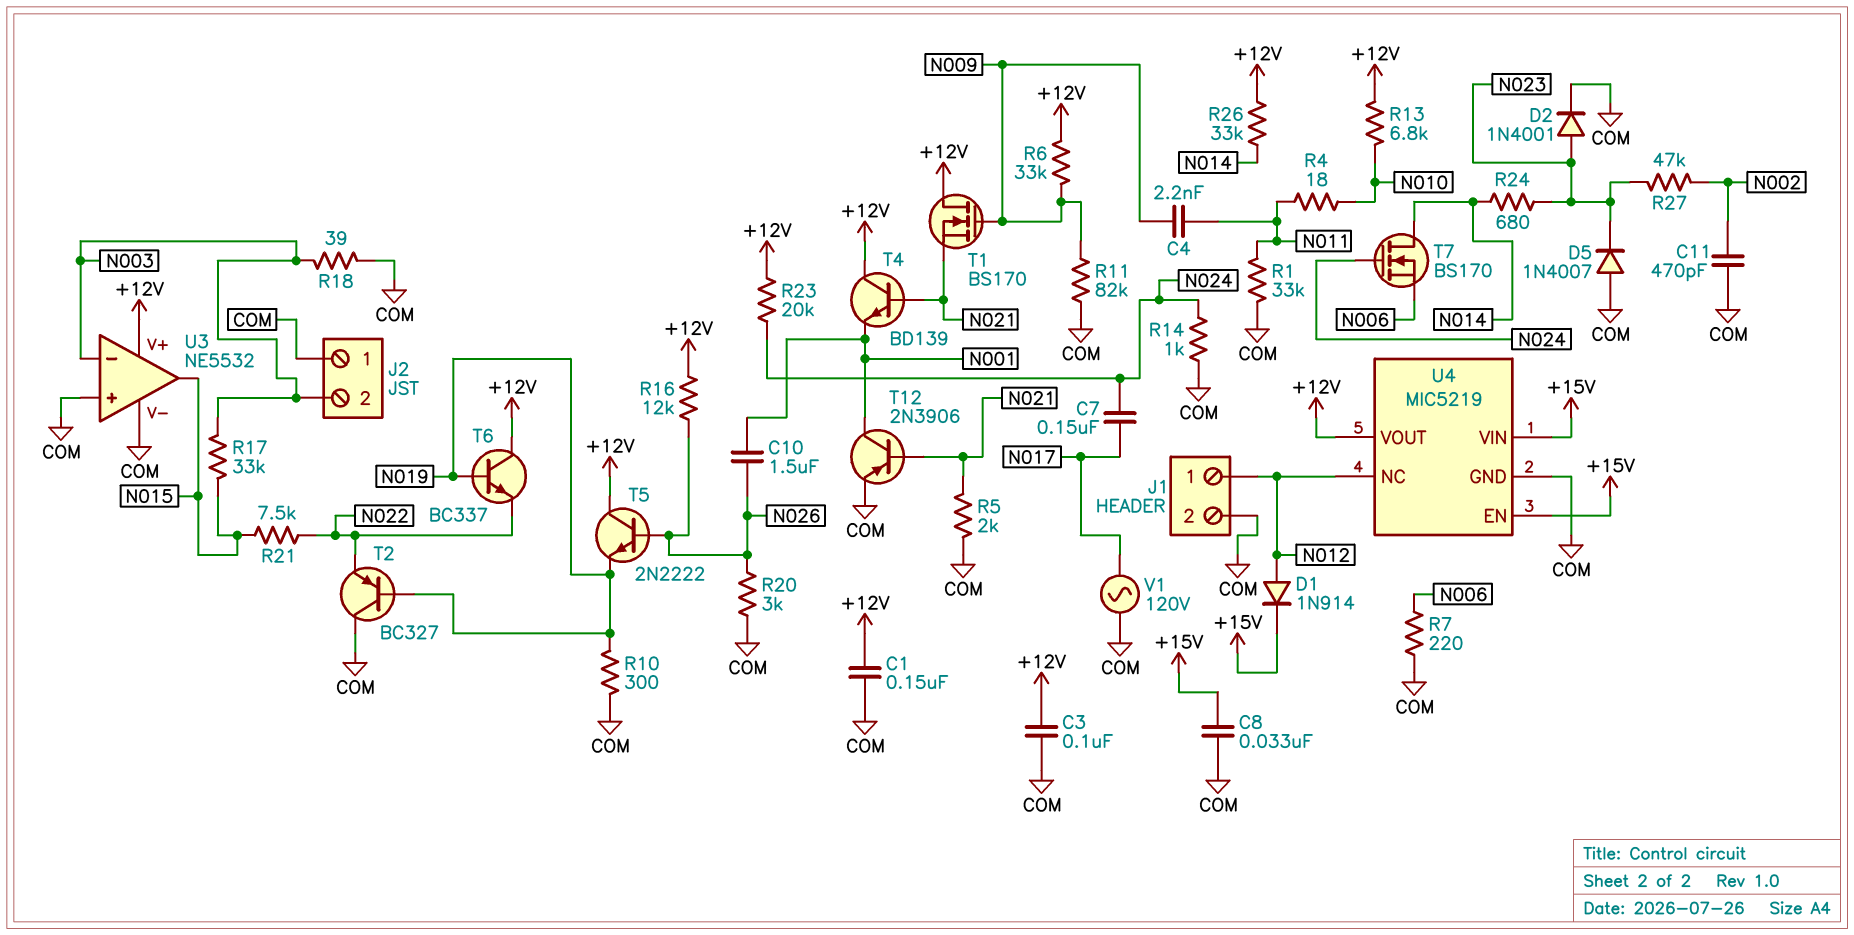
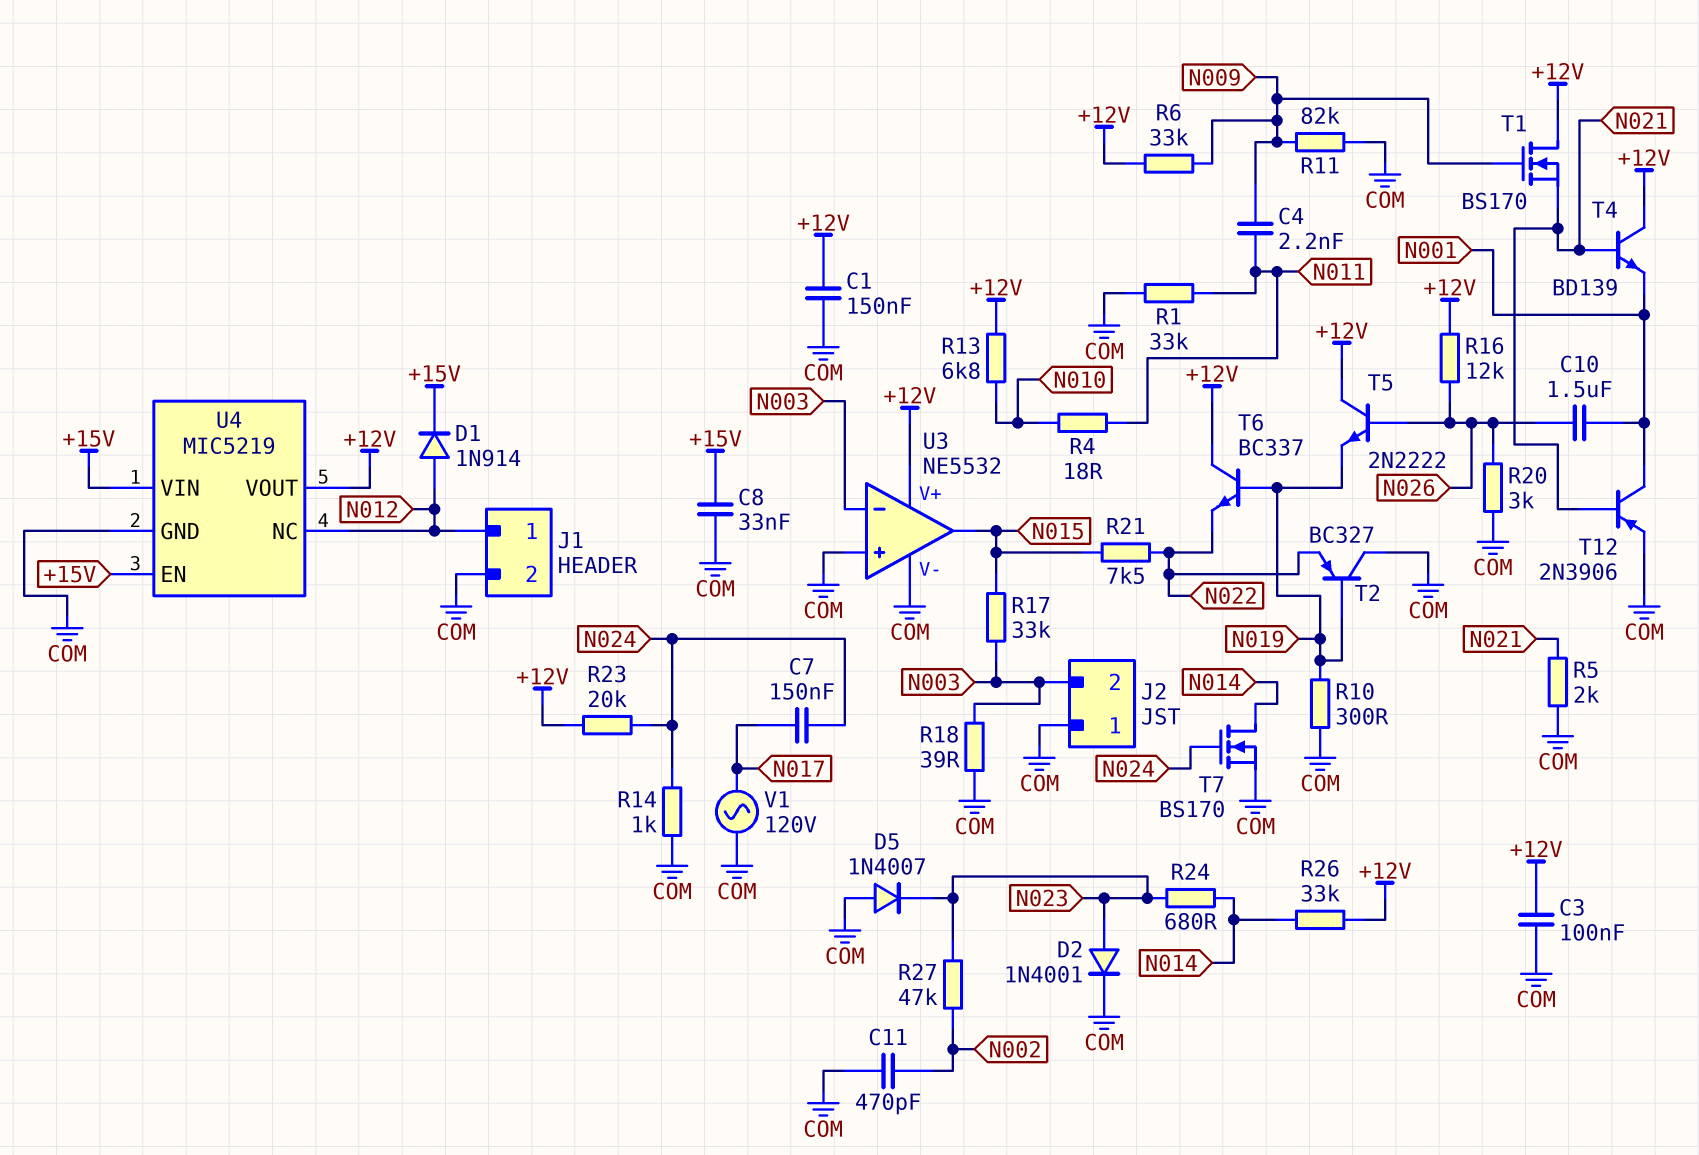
R7: 220 (COM, N006) -> none
T7: NMOS BS170 (G N024, D N014, S N006) -> NMOS BS170 (G N024, D N014, S COM)

